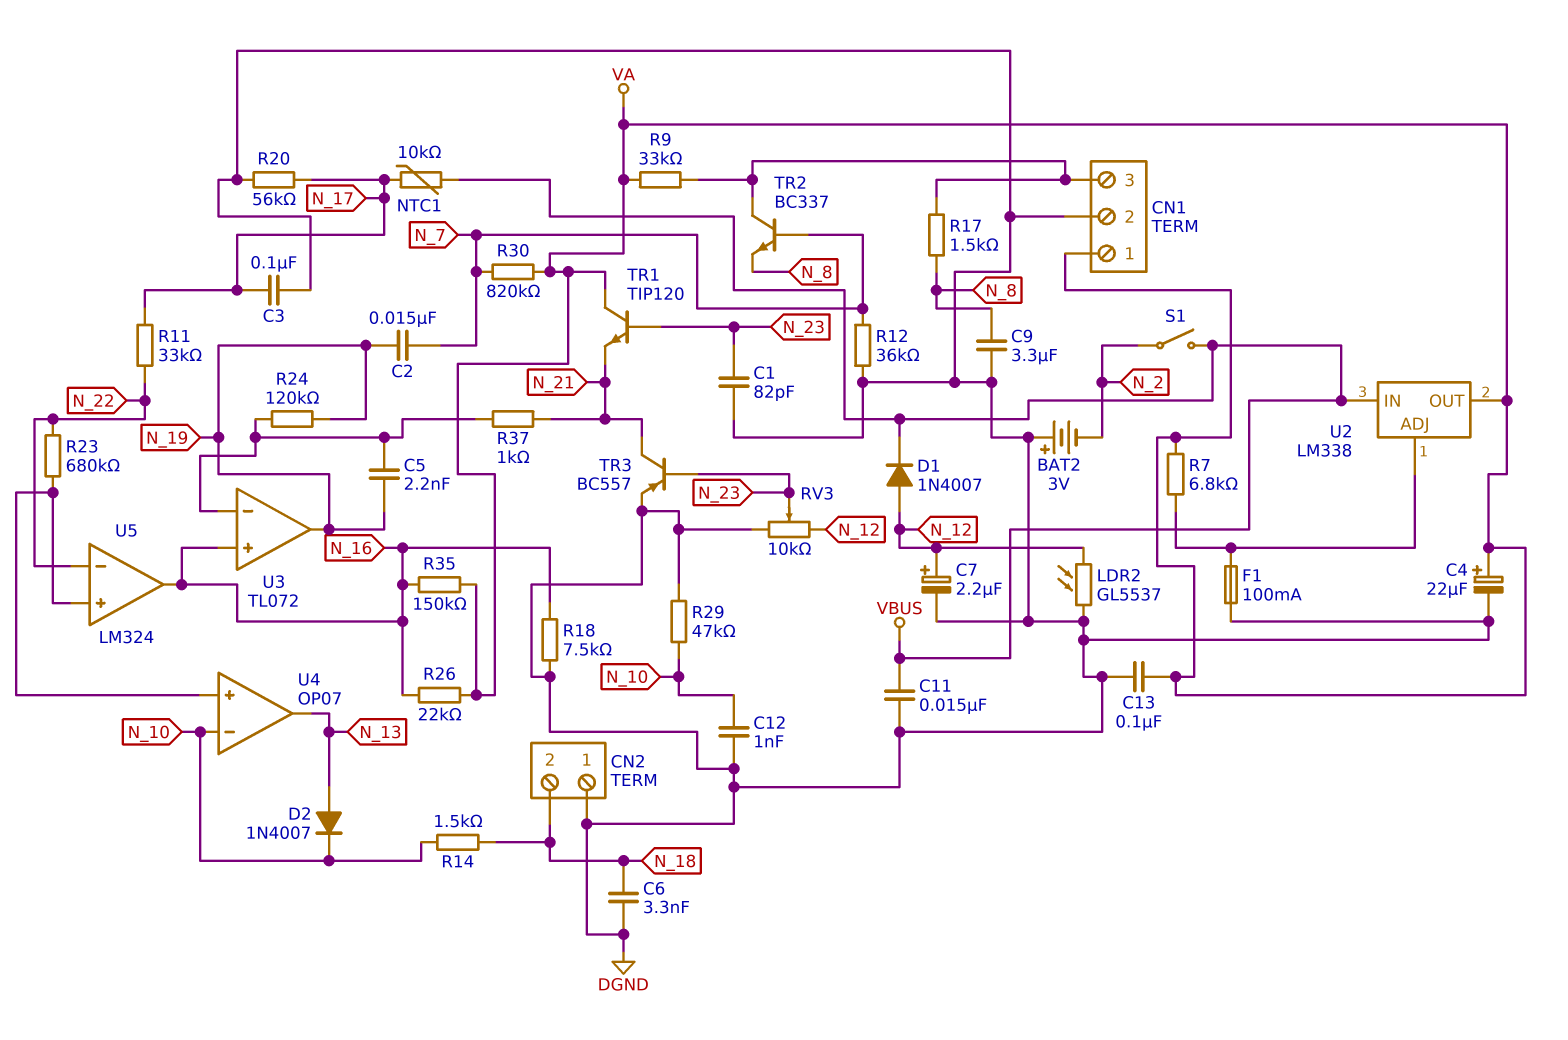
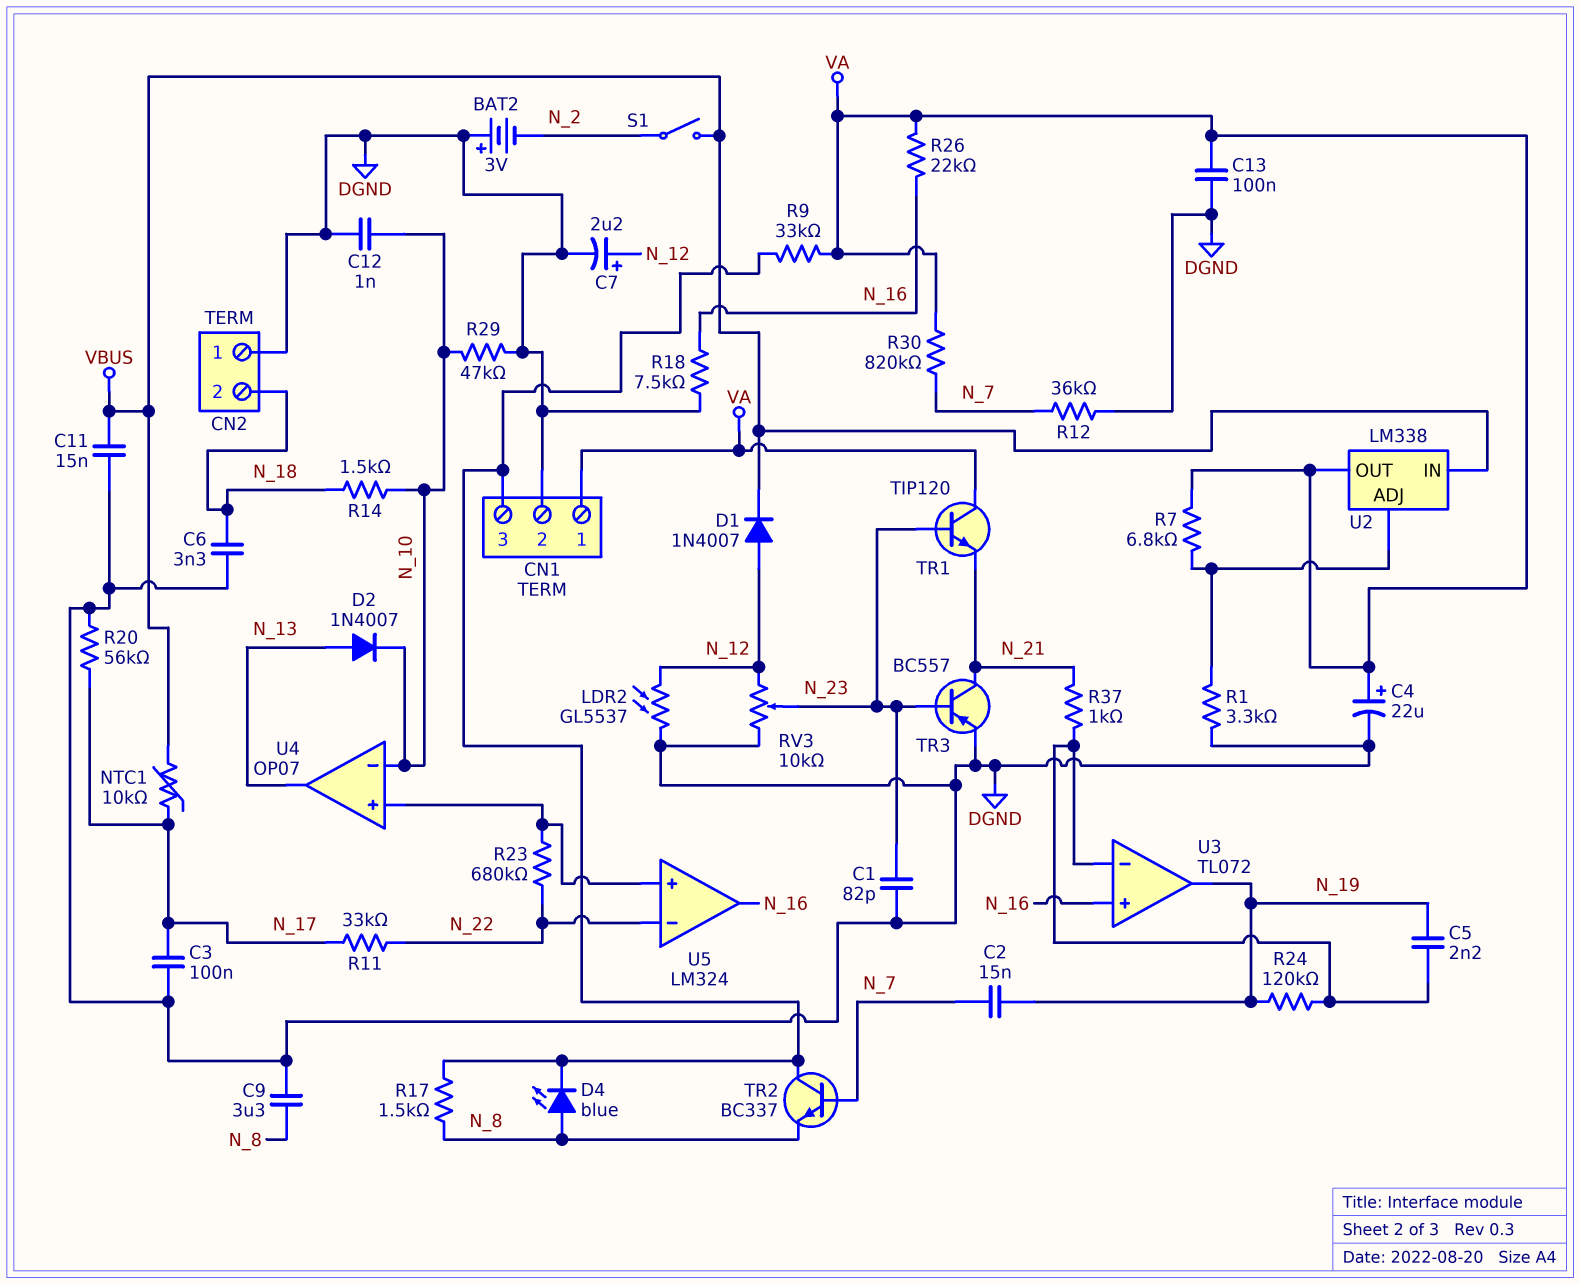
D4: none -> LED blue (A N_8, K CN1/3)
F1: 100mA (DGND, U2/ADJ) -> none
R1: none -> 3.3k (DGND, U2/ADJ)
R35: 150k (N_16, VA) -> none

